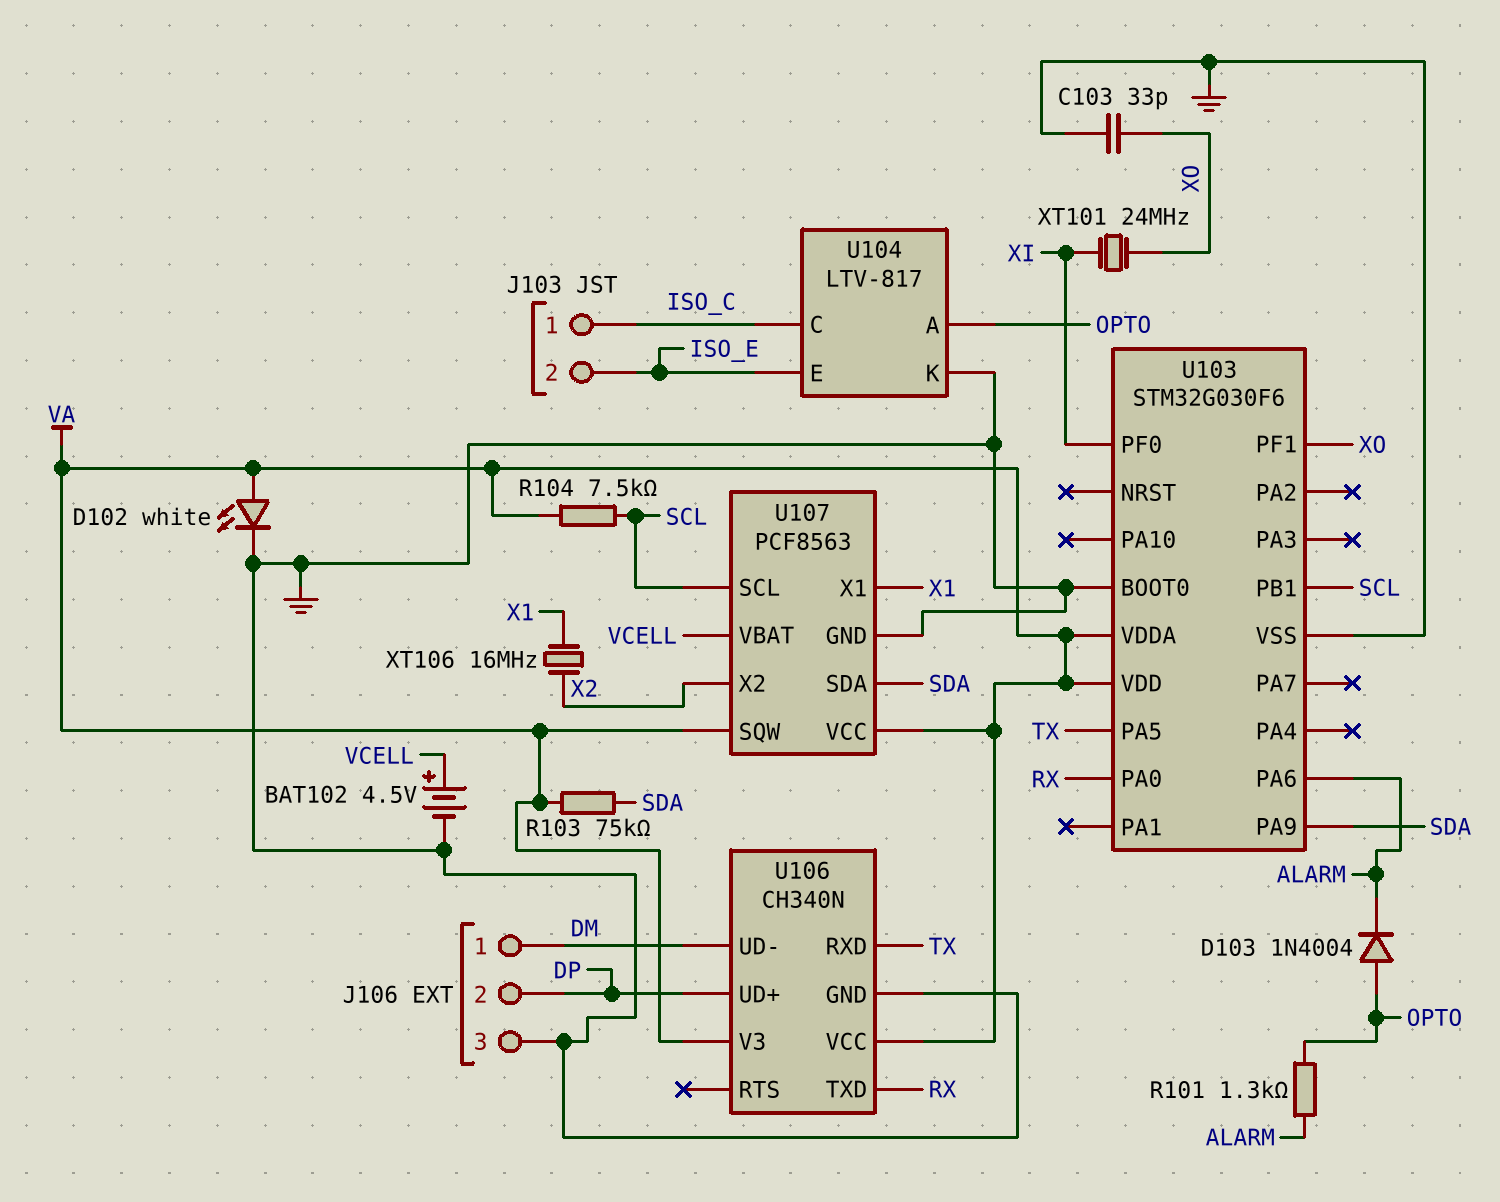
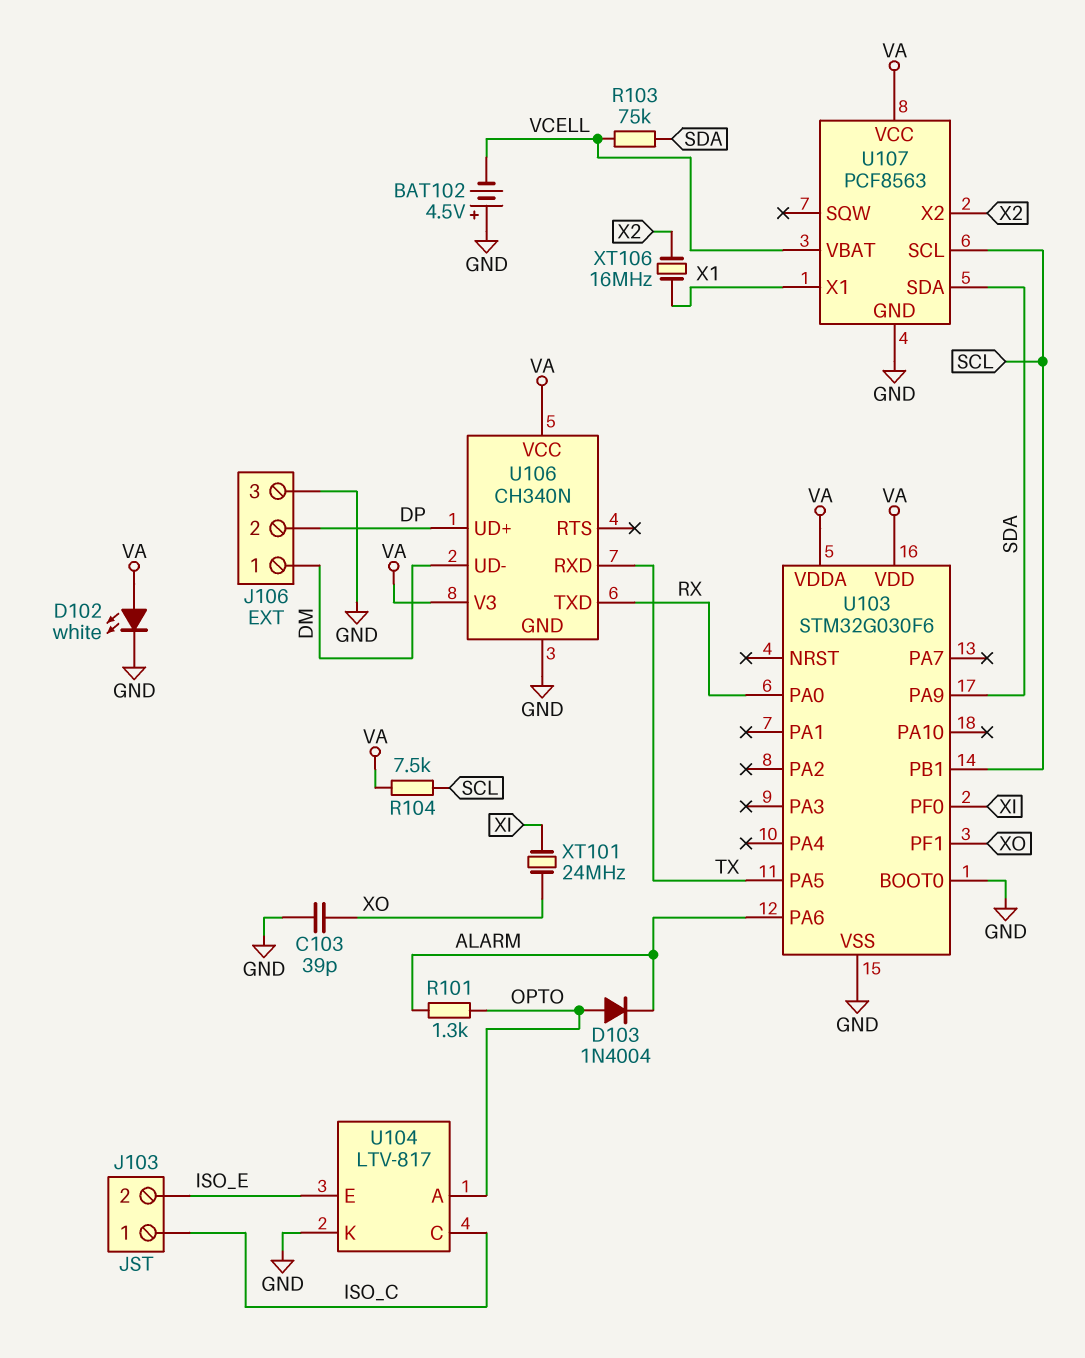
BAT102: 4.5V (plus VCELL, minus GND) -> 4.5V (plus GND, minus VCELL)
C103: 33pF (GND, XO) -> 39pF (GND, XO)
R103: 75k (SDA, VA) -> 75k (SDA, VCELL)
U107 pin SQW: VA -> none

